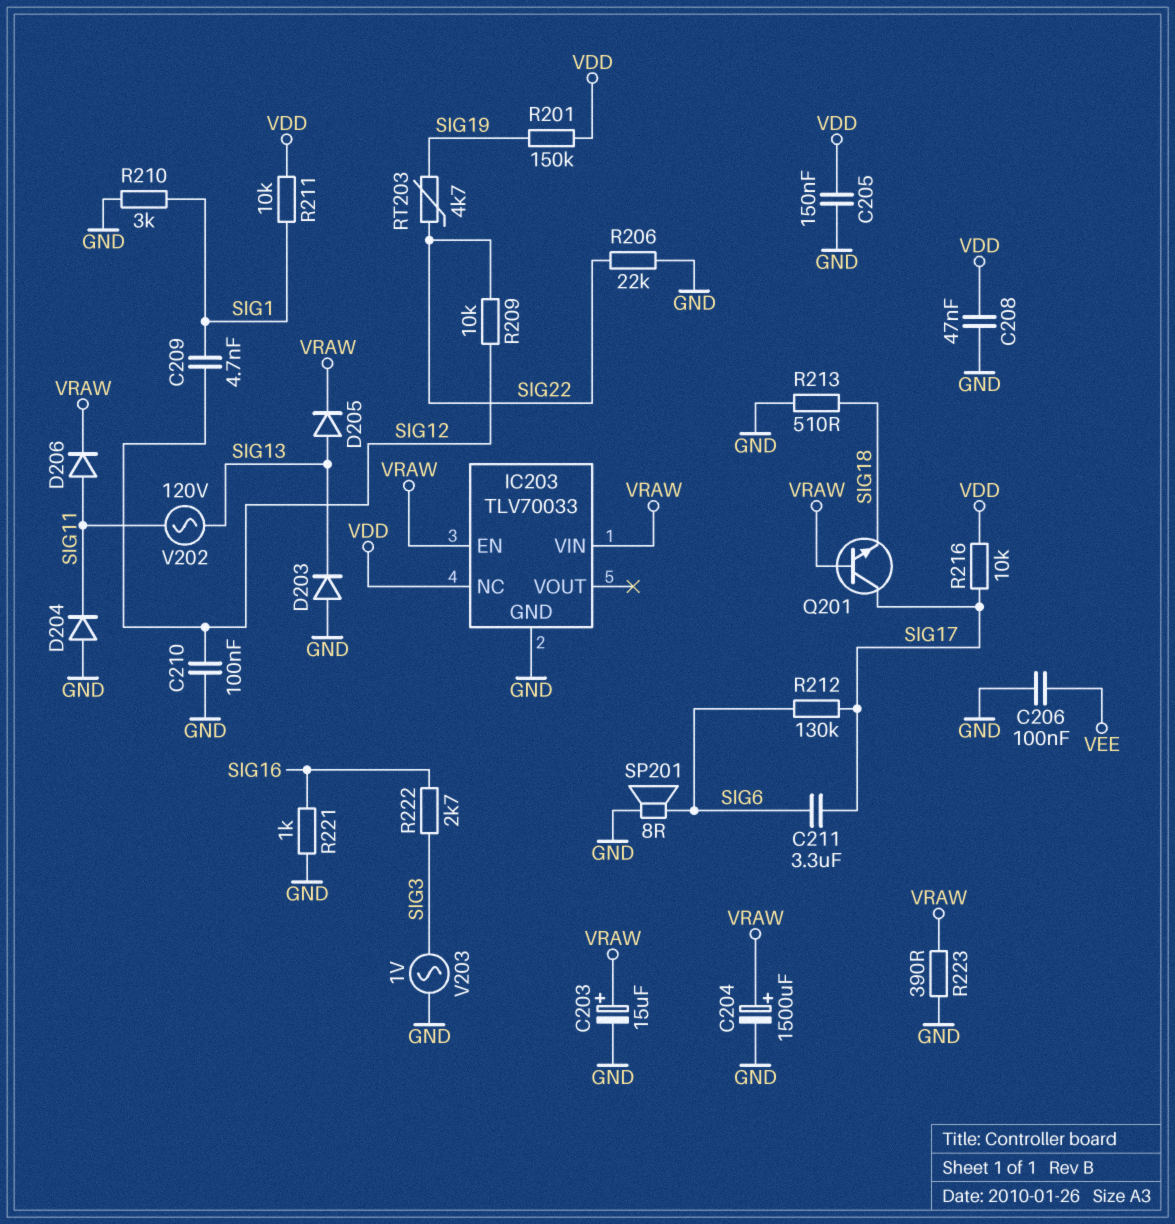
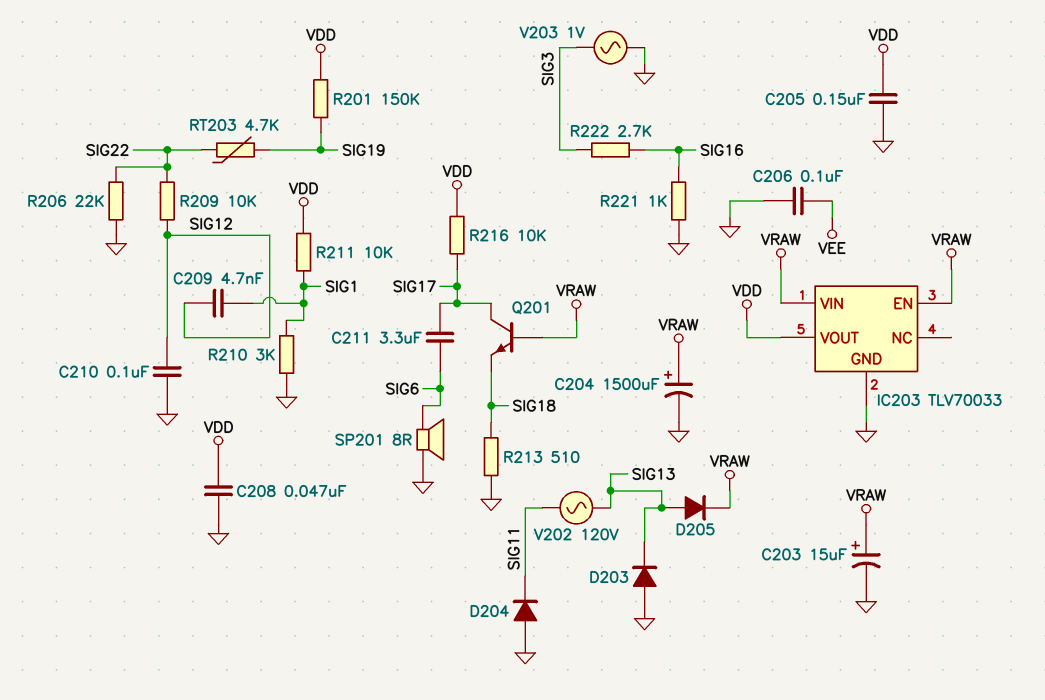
D206: diode (A SIG11, K VRAW) -> none
IC203 pin NC: VDD -> none
IC203 pin VOUT: none -> VDD
R212: 130k (SIG6, SIG17) -> none
R223: 390 (GND, VRAW) -> none

